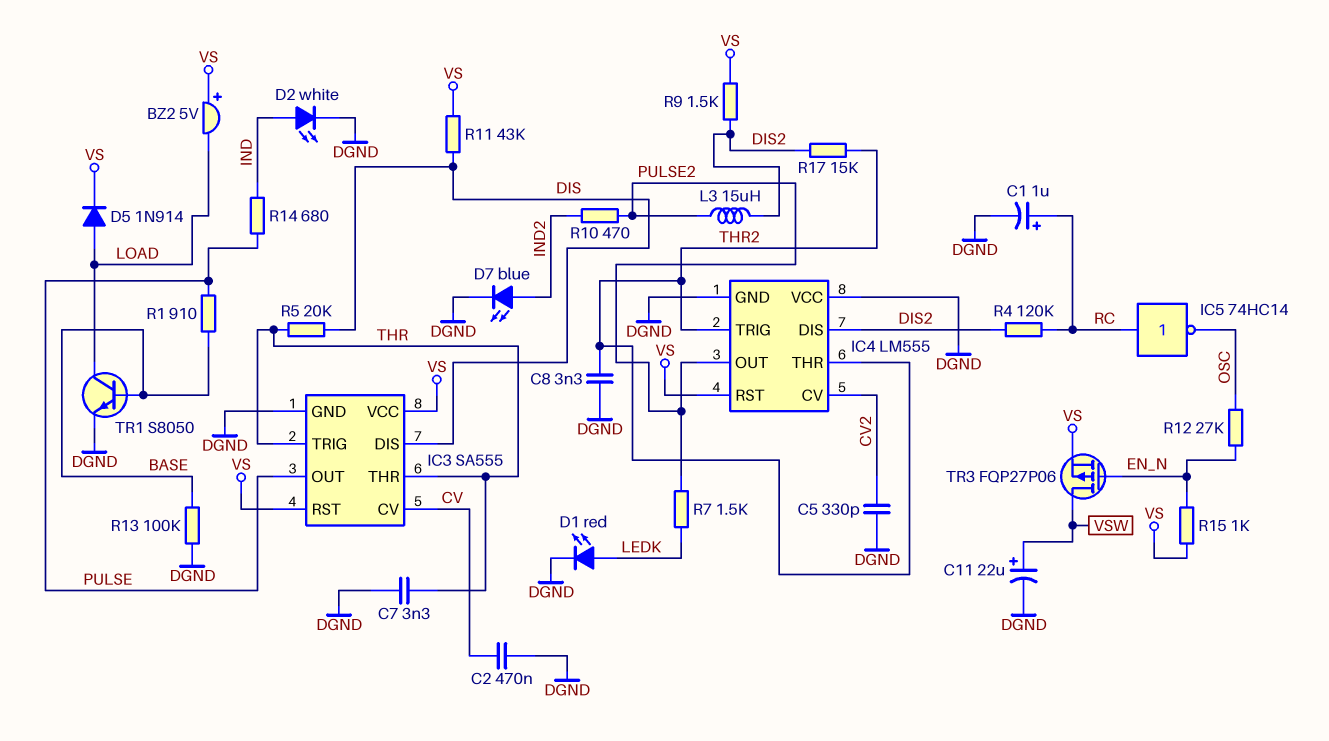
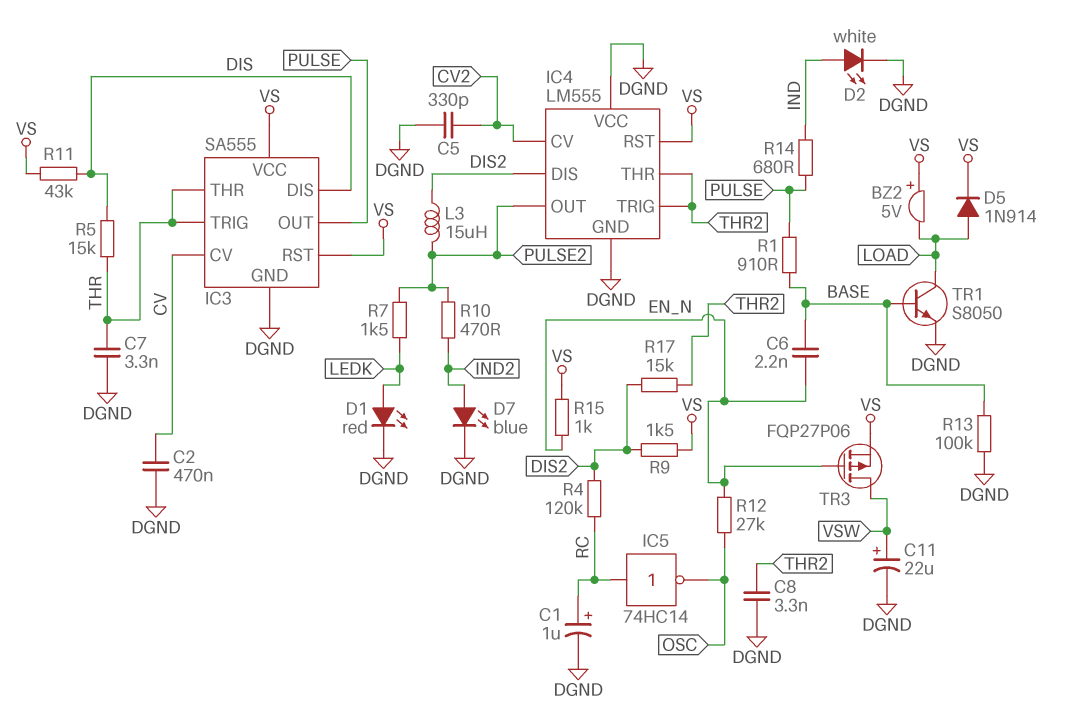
C6: none -> 2.2nF (BASE, EN_N)
R5: 20k (DIS, THR) -> 15k (DIS, THR)

